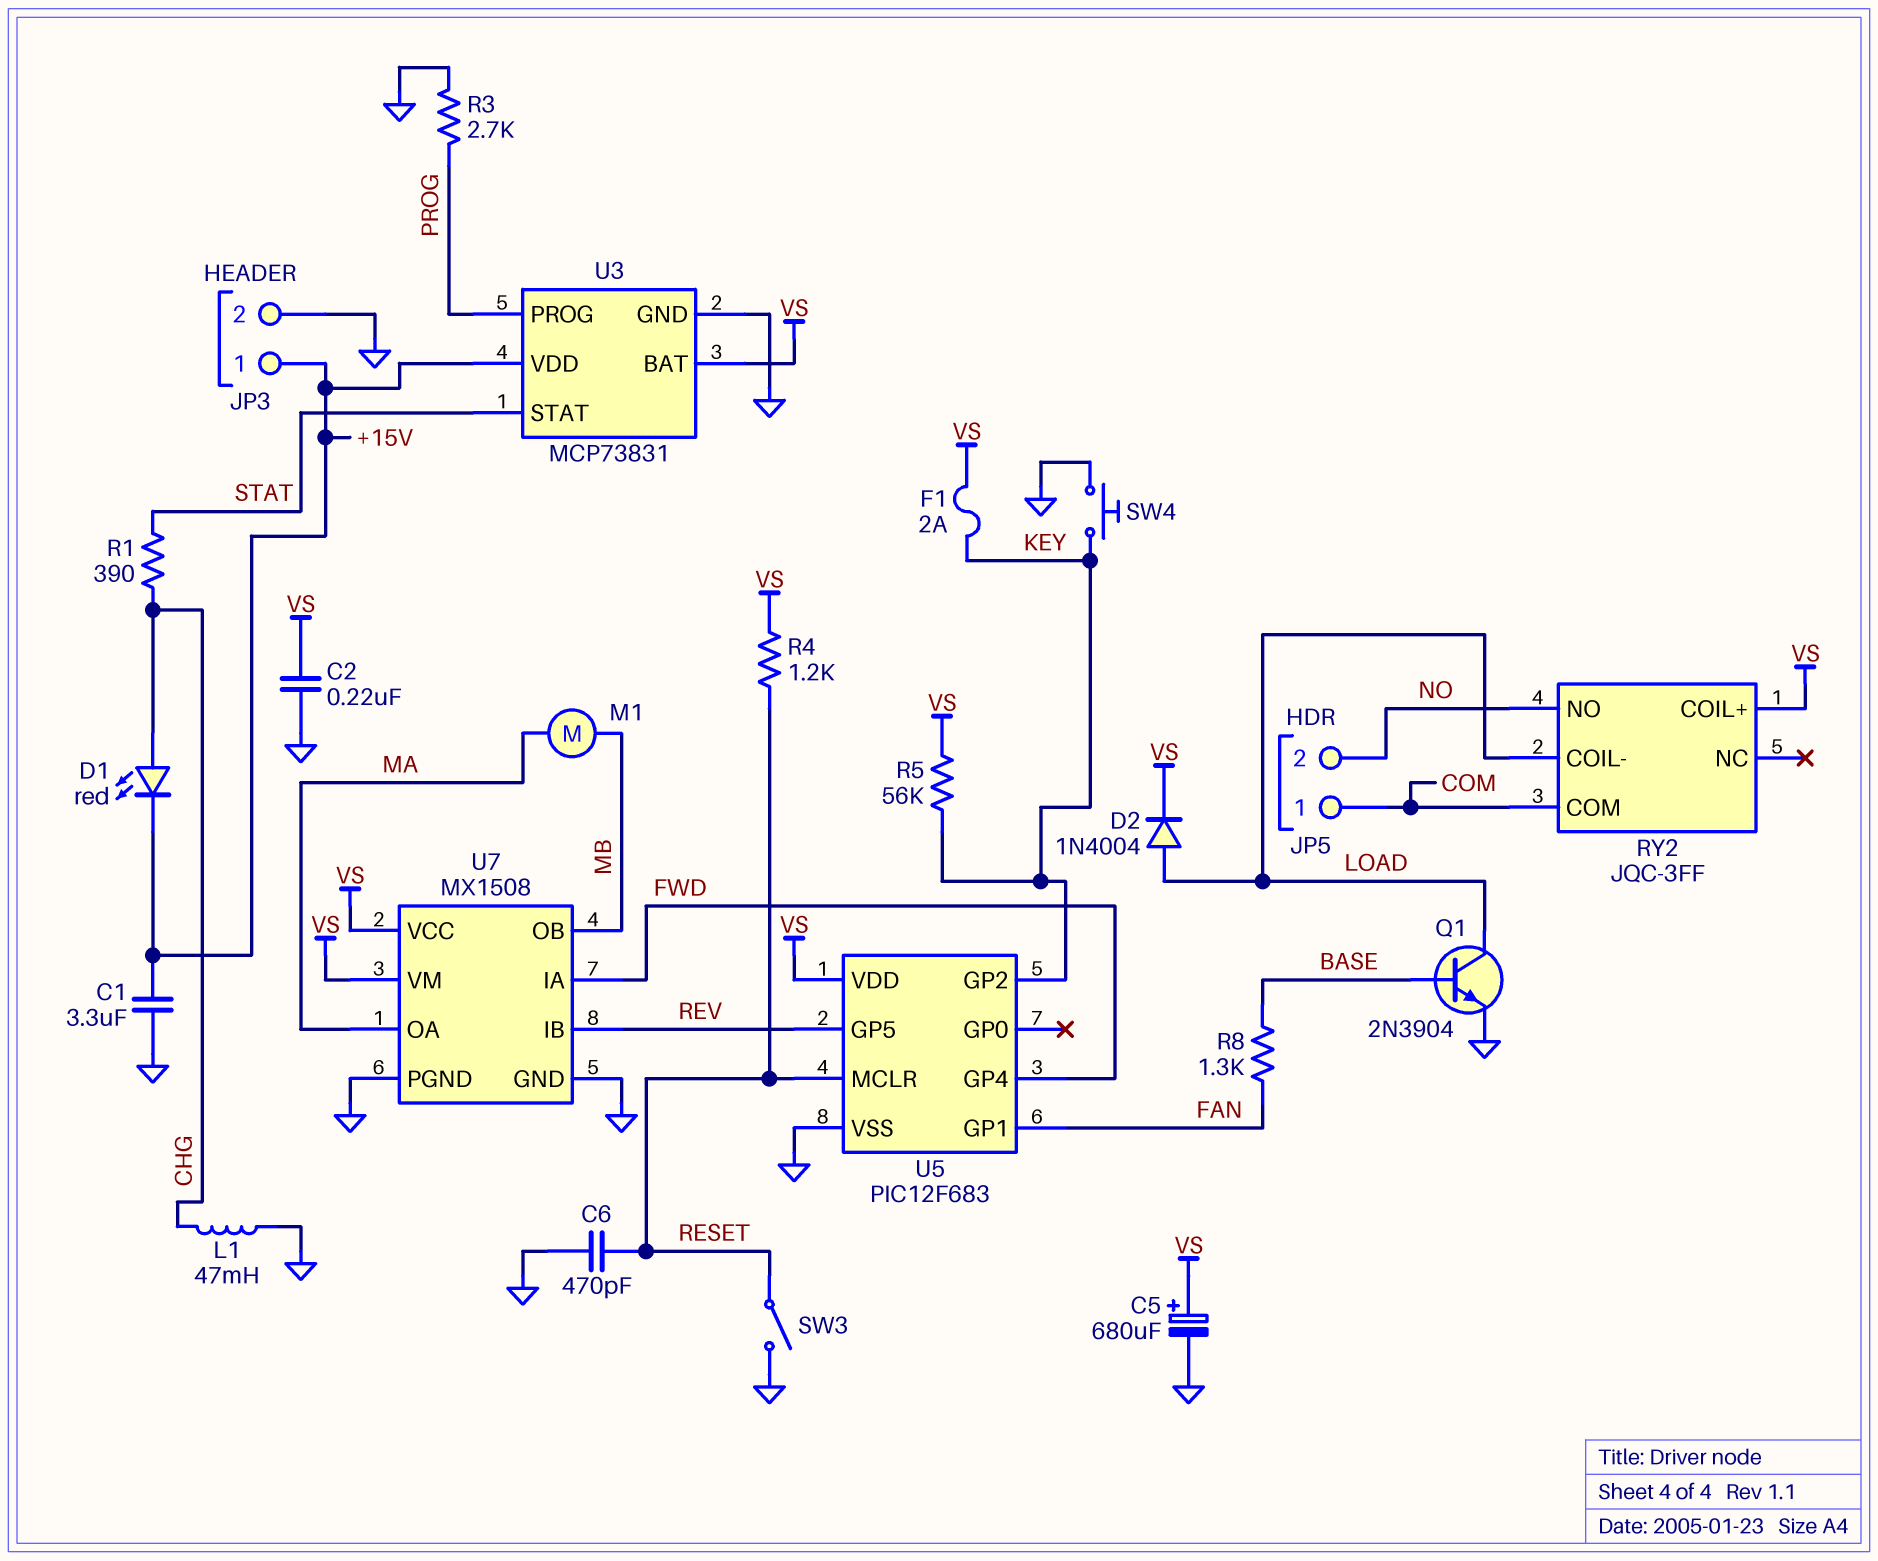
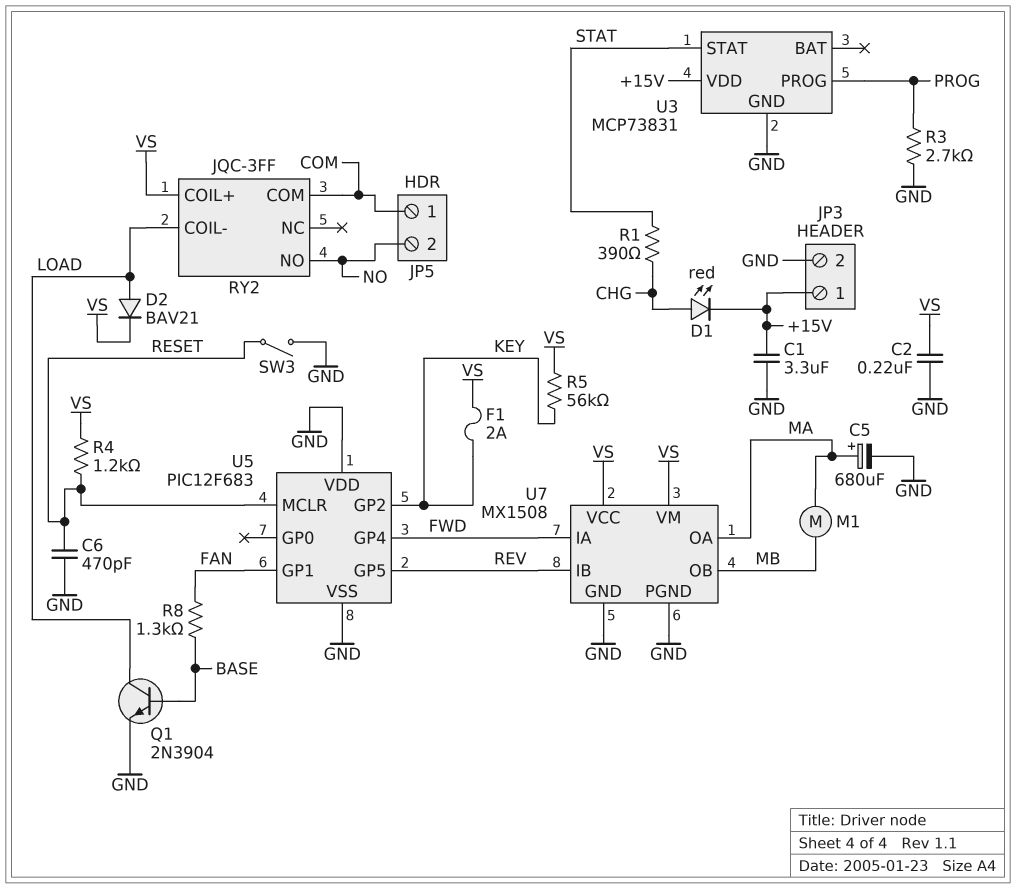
C5: 680uF (plus VS, minus GND) -> 680uF (plus MA, minus GND)
D2: diode 1N4004 (A LOAD, K VS) -> diode BAV21 (A LOAD, K VS)
L1: 47mH (CHG, GND) -> none
SW4: button (GND, KEY) -> none
U3 pin BAT: VS -> none
U5 pin VDD: VS -> GND

